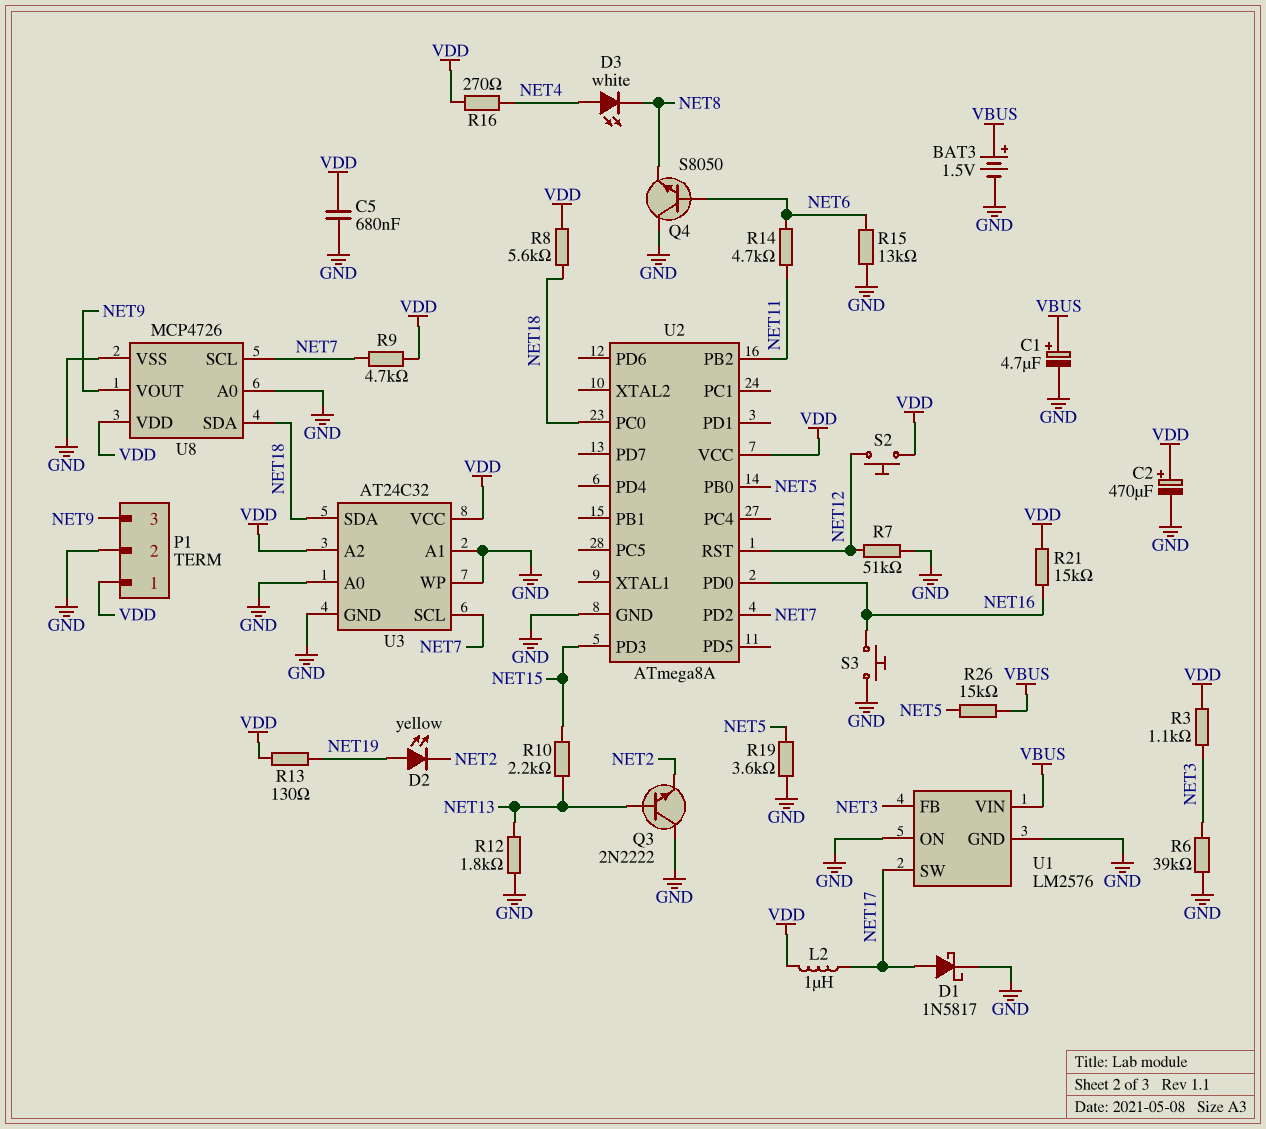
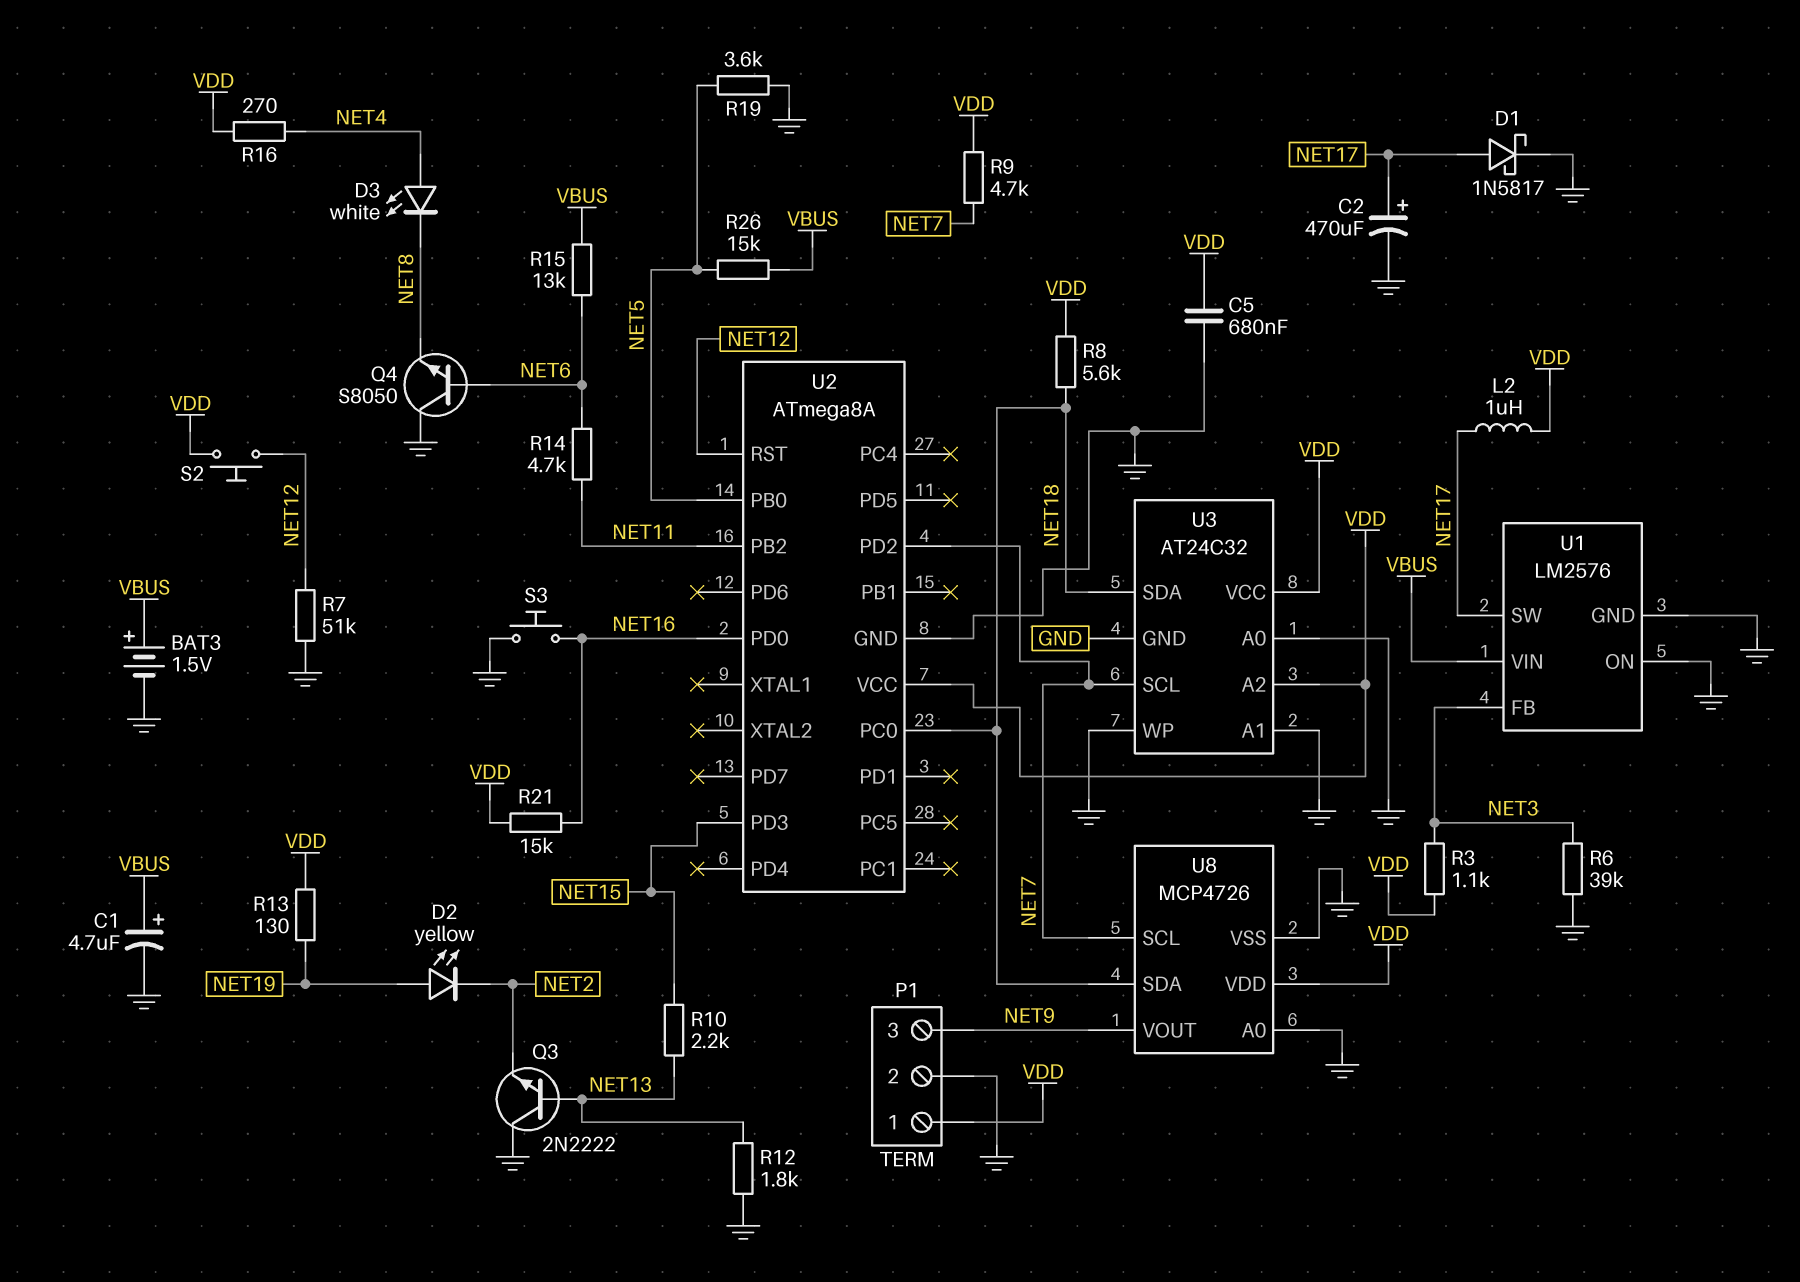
C2: 470uF (plus VDD, minus GND) -> 470uF (plus NET17, minus GND)
R15: 13k (GND, NET6) -> 13k (NET6, VBUS)

